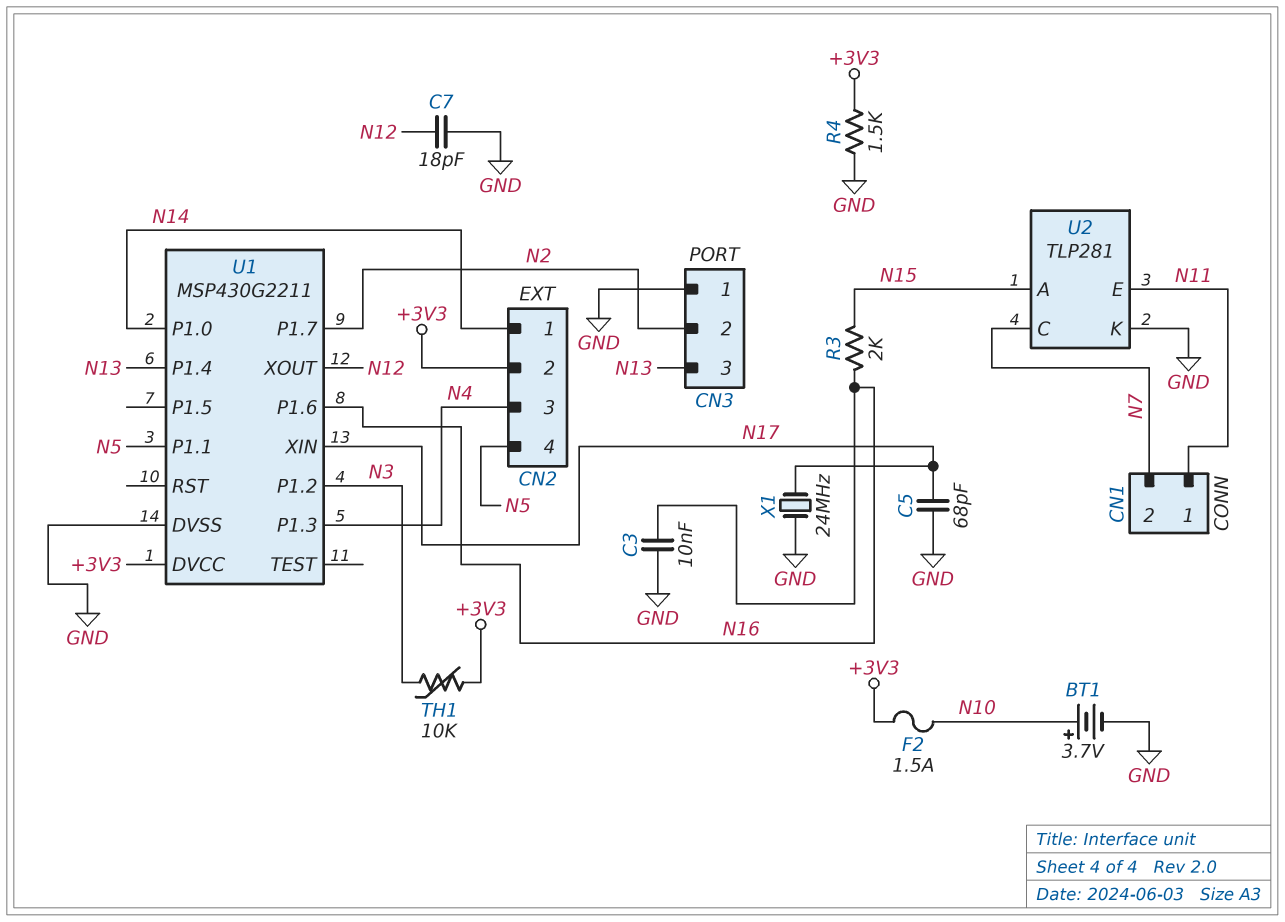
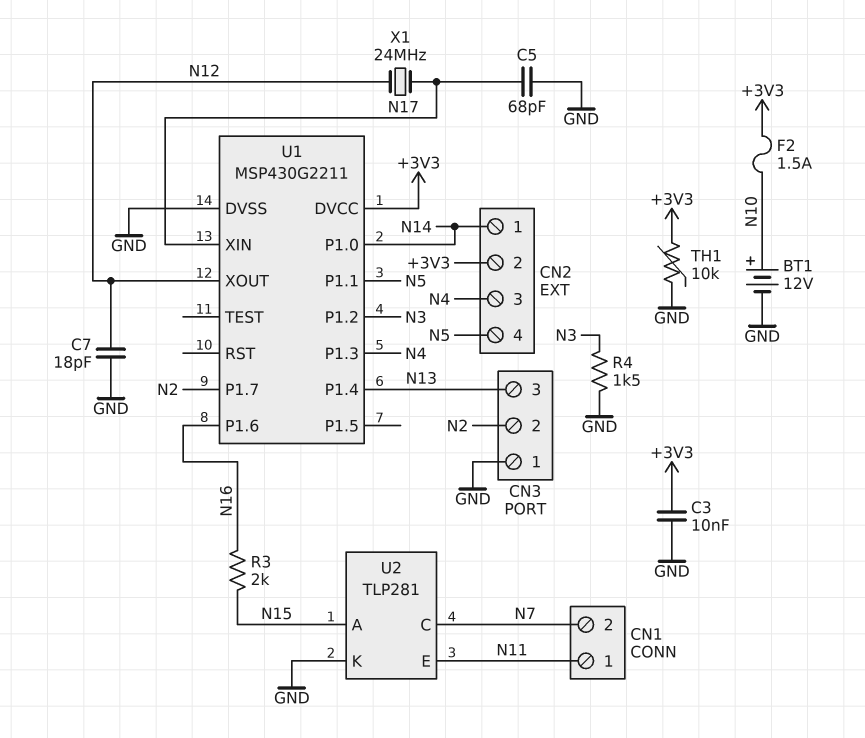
BT1: 3.7V (plus N10, minus GND) -> 12V (plus N10, minus GND)
C3: 10nF (GND, N16) -> 10nF (+3V3, GND)
R4: 1.5k (+3V3, GND) -> 1.5k (GND, N3)
TH1: 10k (+3V3, N3) -> 10k (+3V3, GND)
X1: 24MHz (GND, N17) -> 24MHz (N12, N17)

